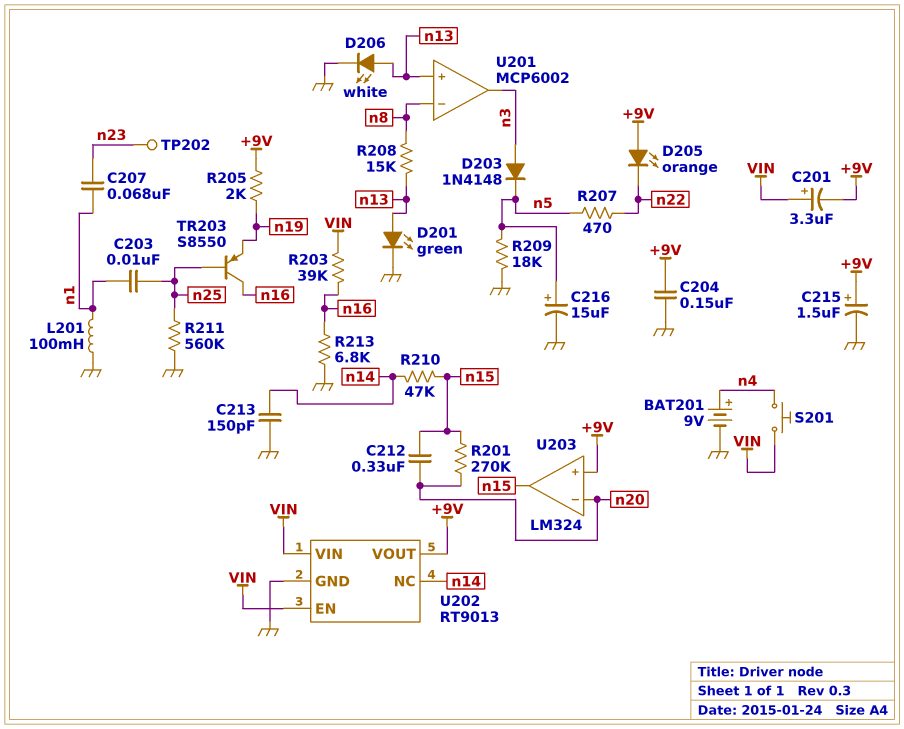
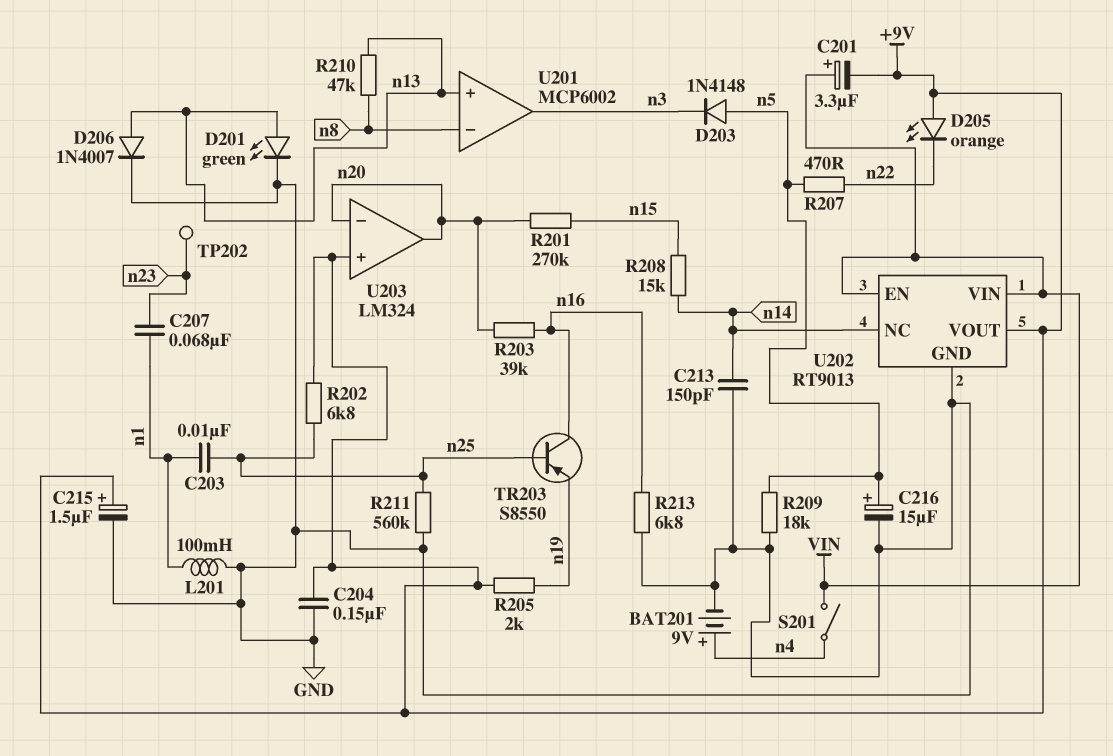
C212: 330nF (n15, n20) -> none
D203: diode 1N4148 (A n3, K n5) -> diode 1N4148 (A n5, K n3)
D206: LED white (A n13, K GND) -> diode 1N4007 (A n13, K GND)
R202: none -> 6.8k (+9V, n25)
R203: 39k (VIN, n16) -> 39k (n16, n20)
R208: 15k (n8, n13) -> 15k (n14, n15)
R210: 47k (n14, n15) -> 47k (n8, n13)
S201: button (VIN, n4) -> switch (VIN, n4)
U203 pin out: n15 -> n20

